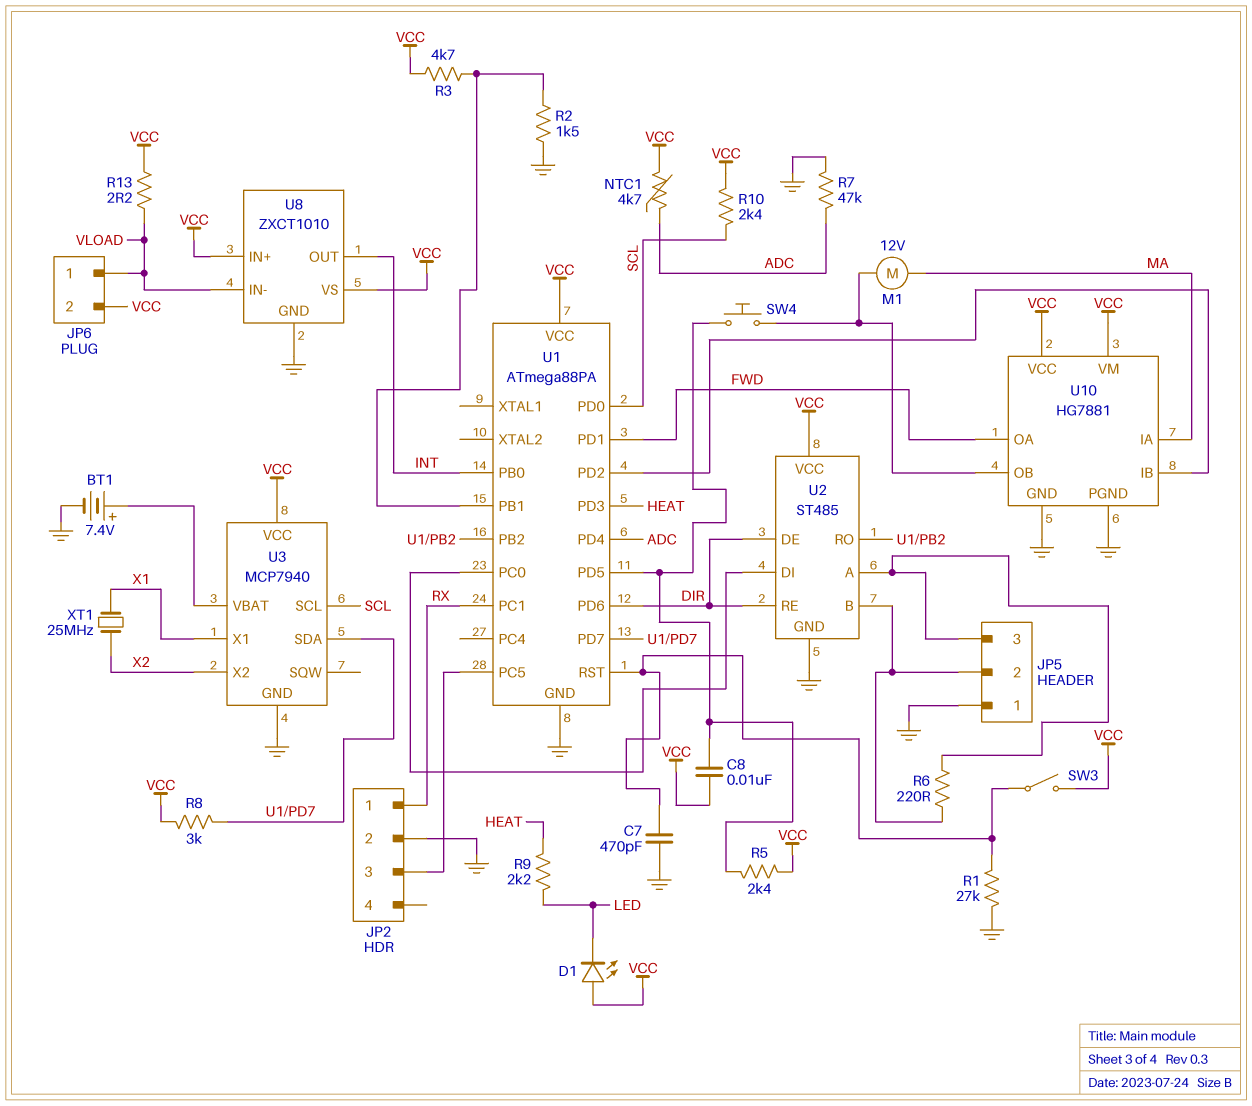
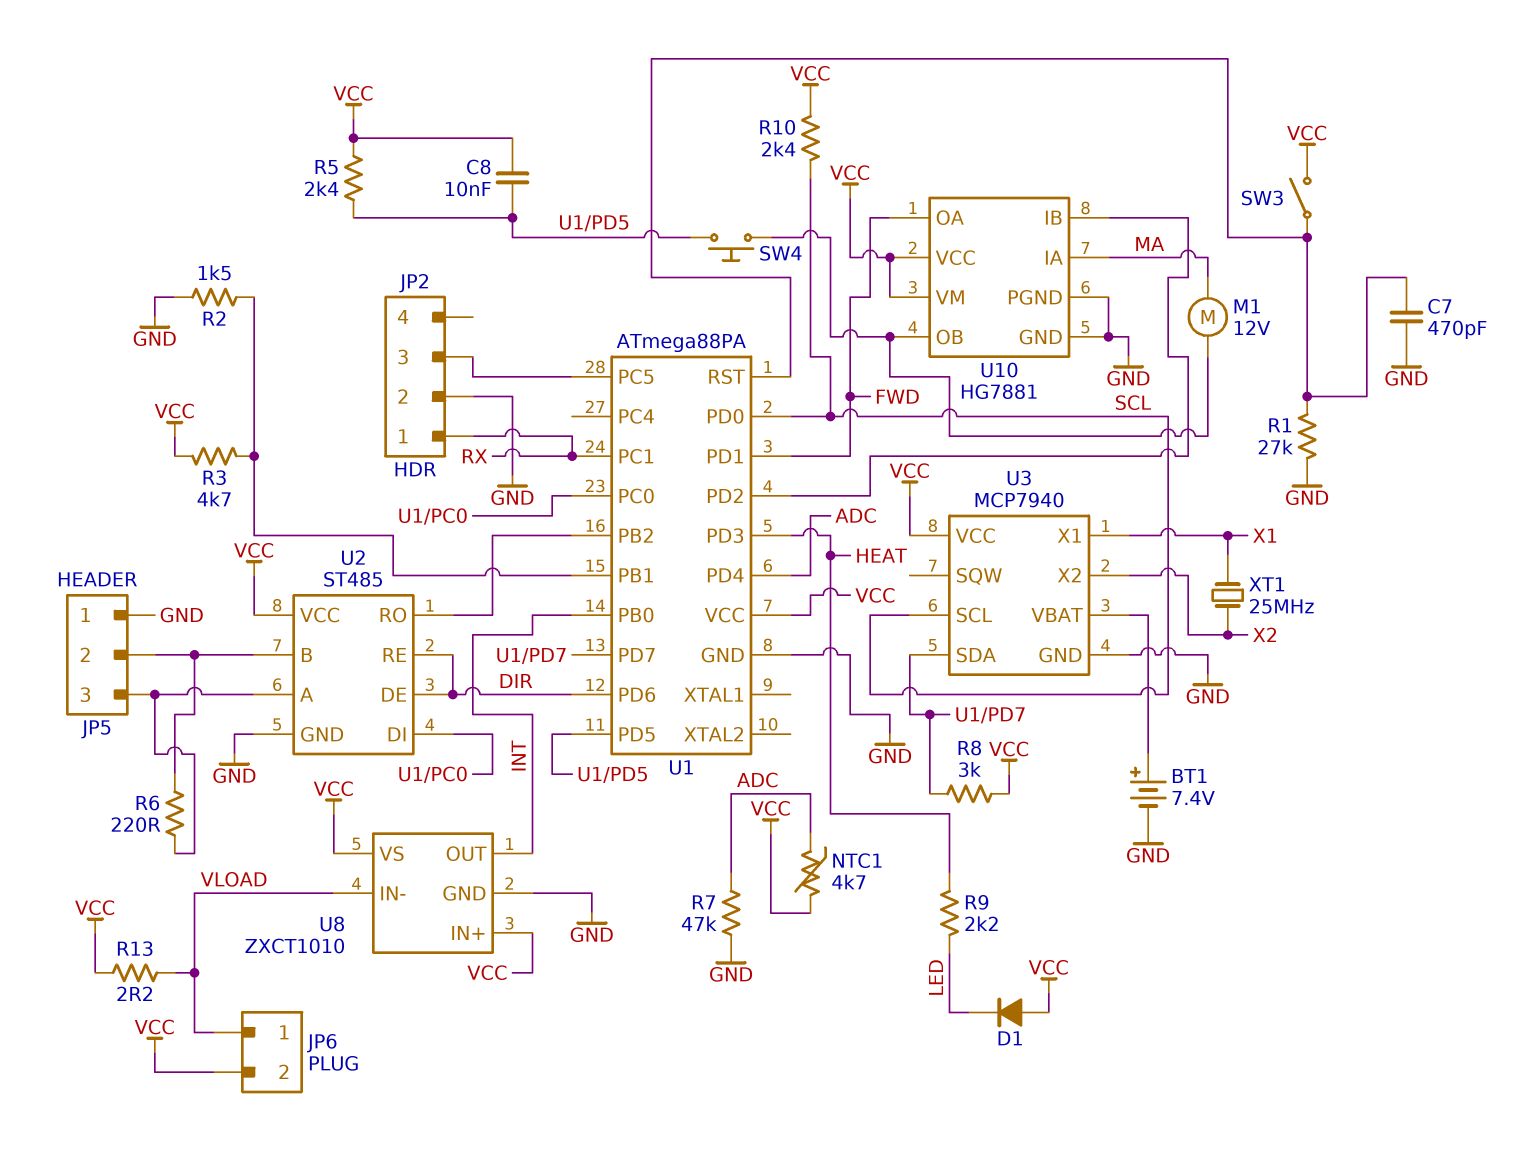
D1: LED (A VCC, K LED) -> diode (A VCC, K LED)

